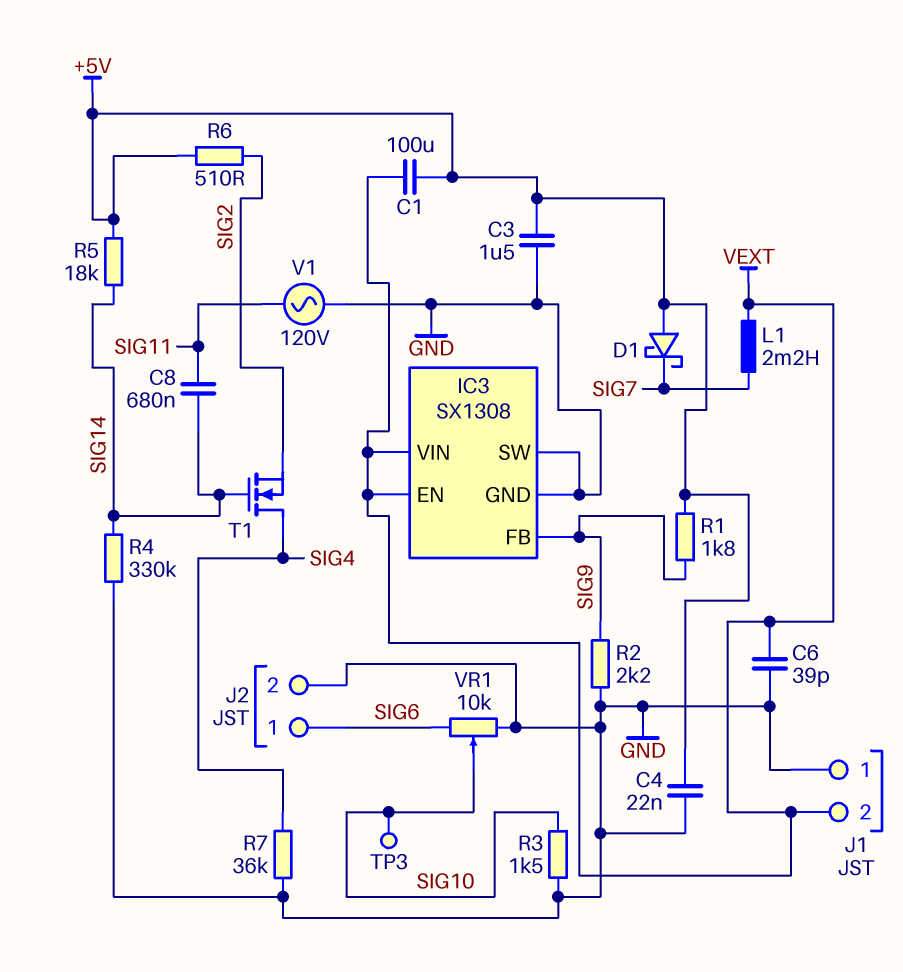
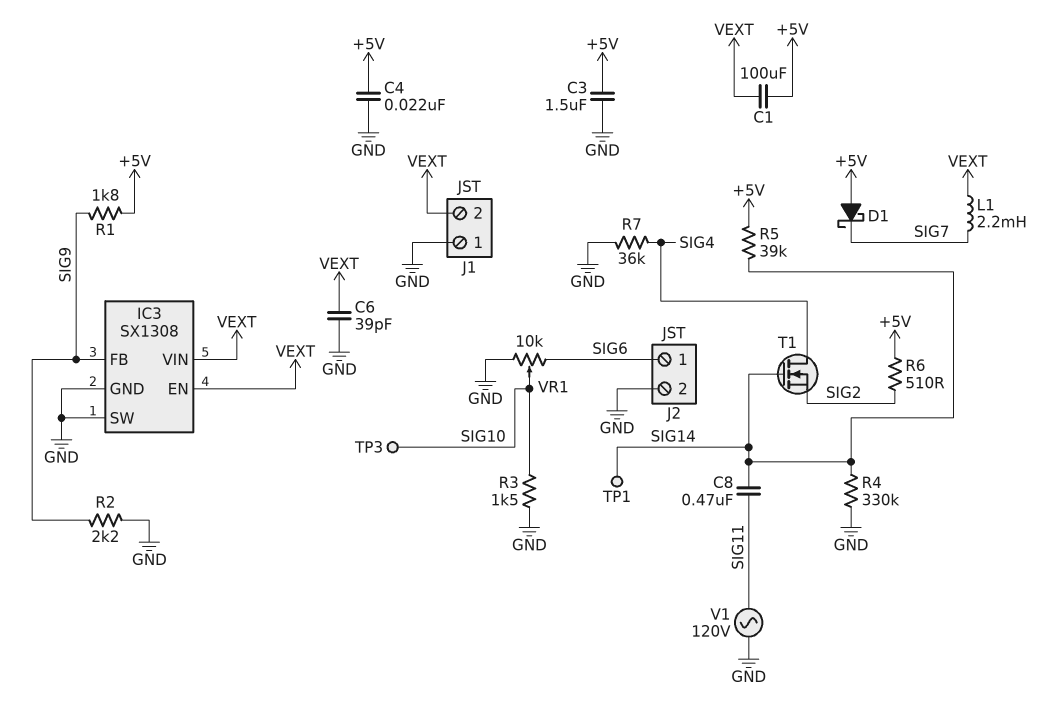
C8: 680nF (SIG11, SIG14) -> 470nF (SIG11, SIG14)
R5: 18k (+5V, SIG14) -> 39k (+5V, SIG14)
TP1: none -> test point (SIG14)

